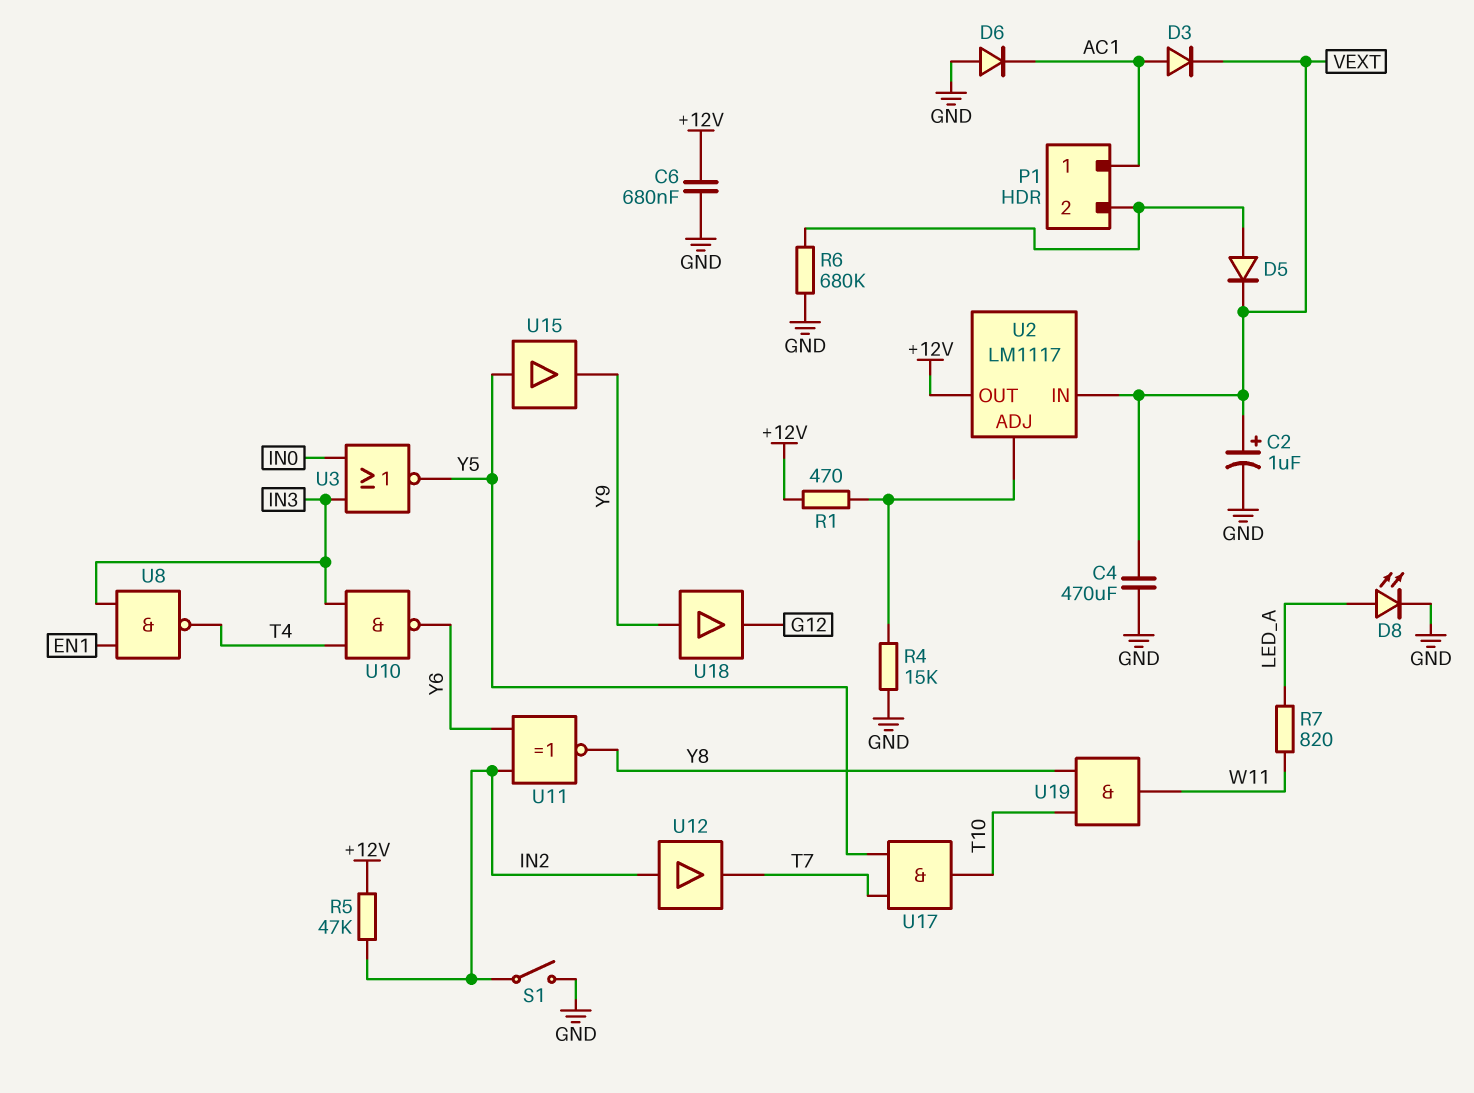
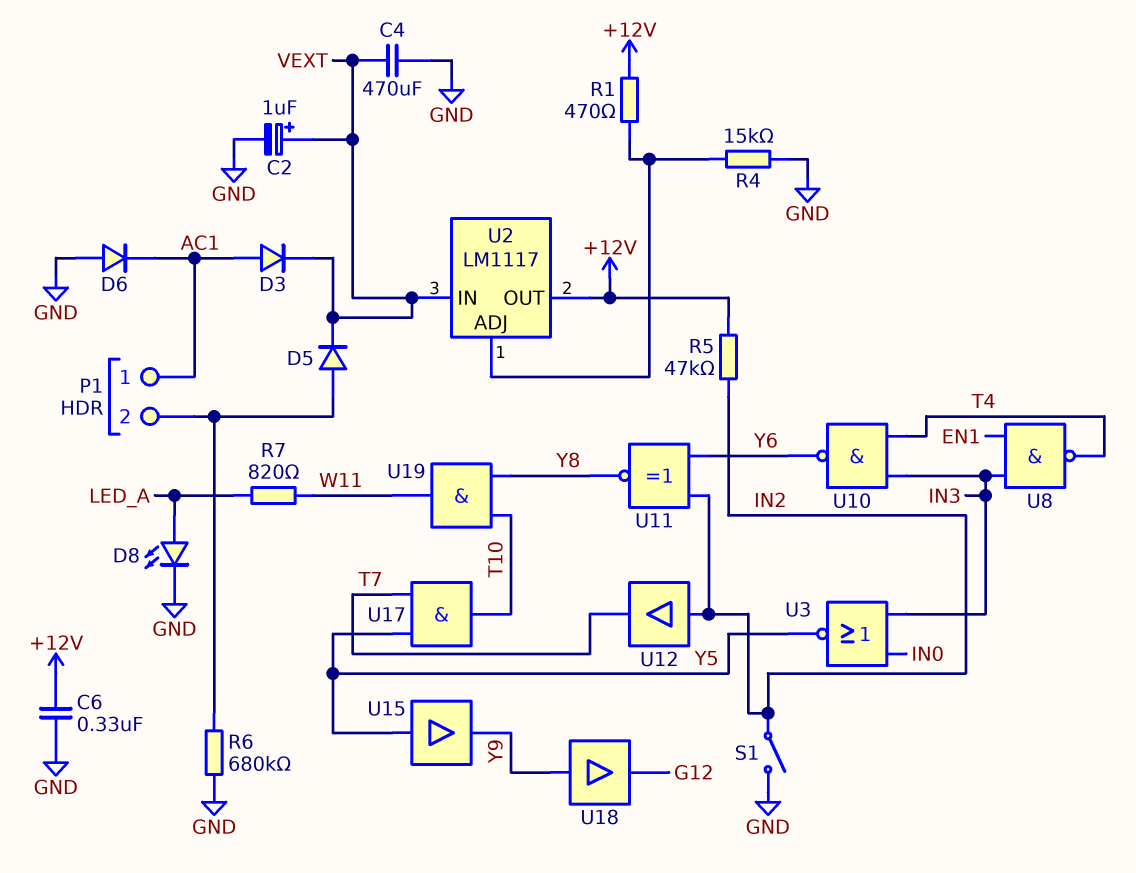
C6: 680nF (+12V, GND) -> 330nF (+12V, GND)

